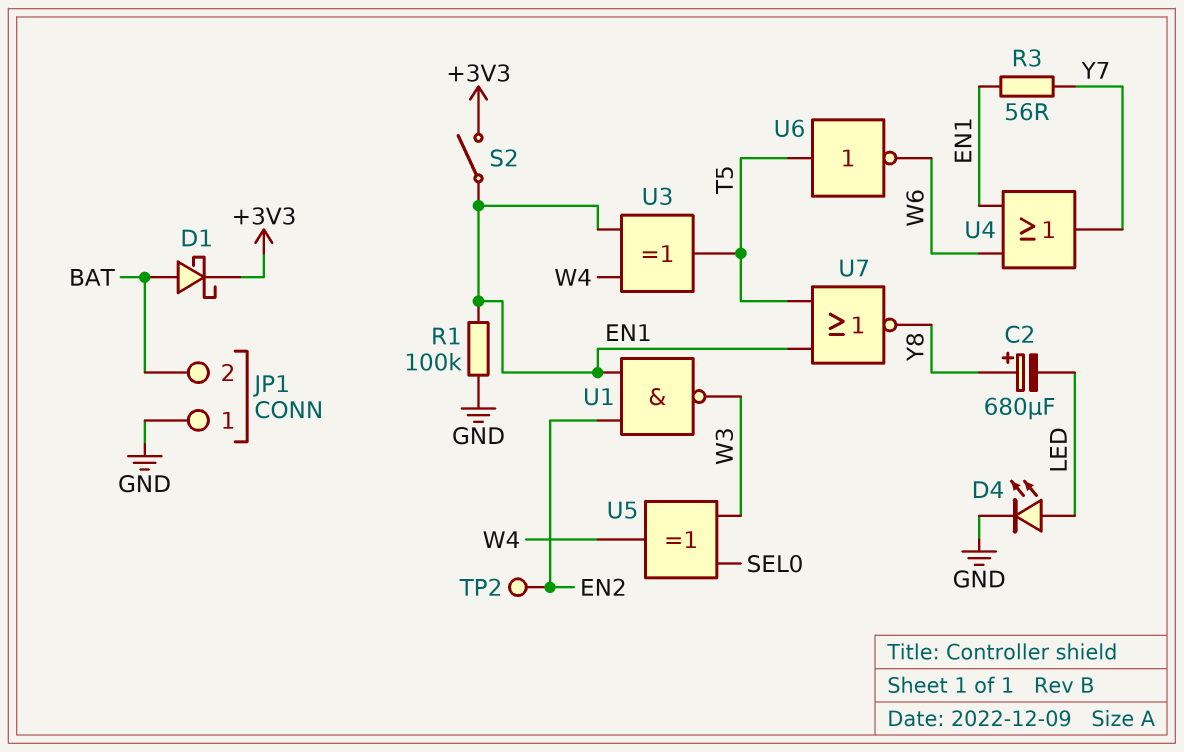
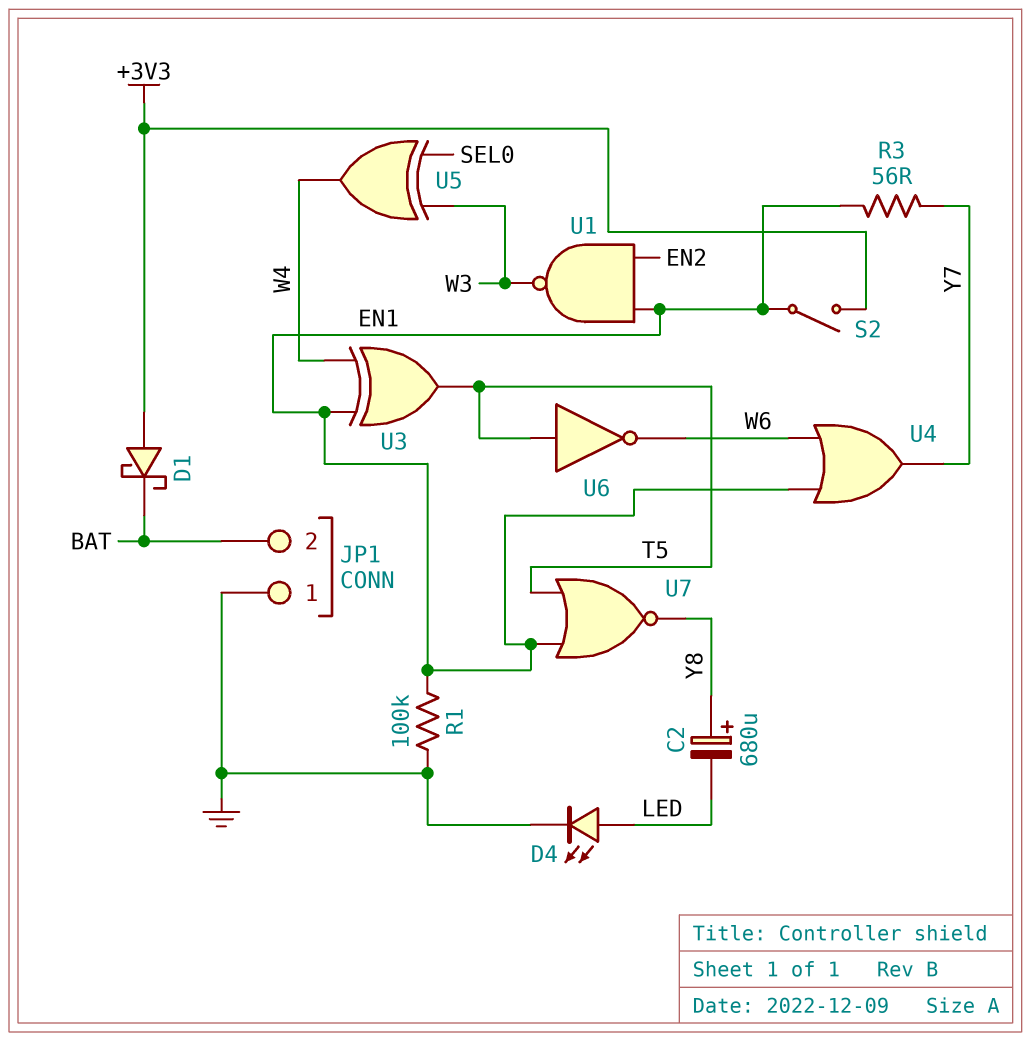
D1: schottky (A BAT, K +3V3) -> schottky (A +3V3, K BAT)
TP2: test point (EN2) -> none

